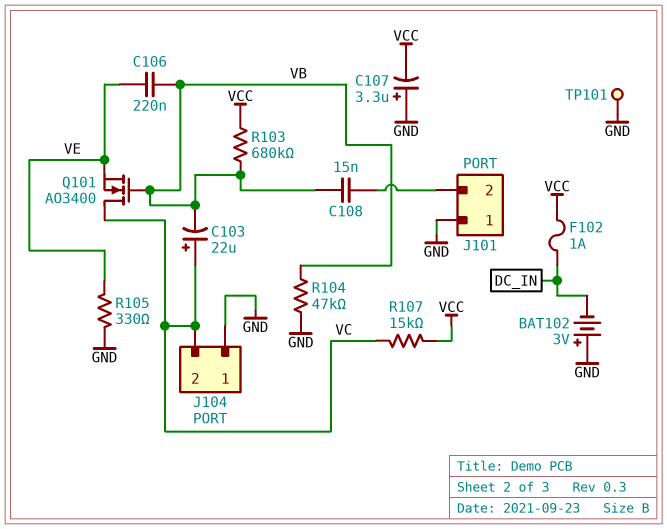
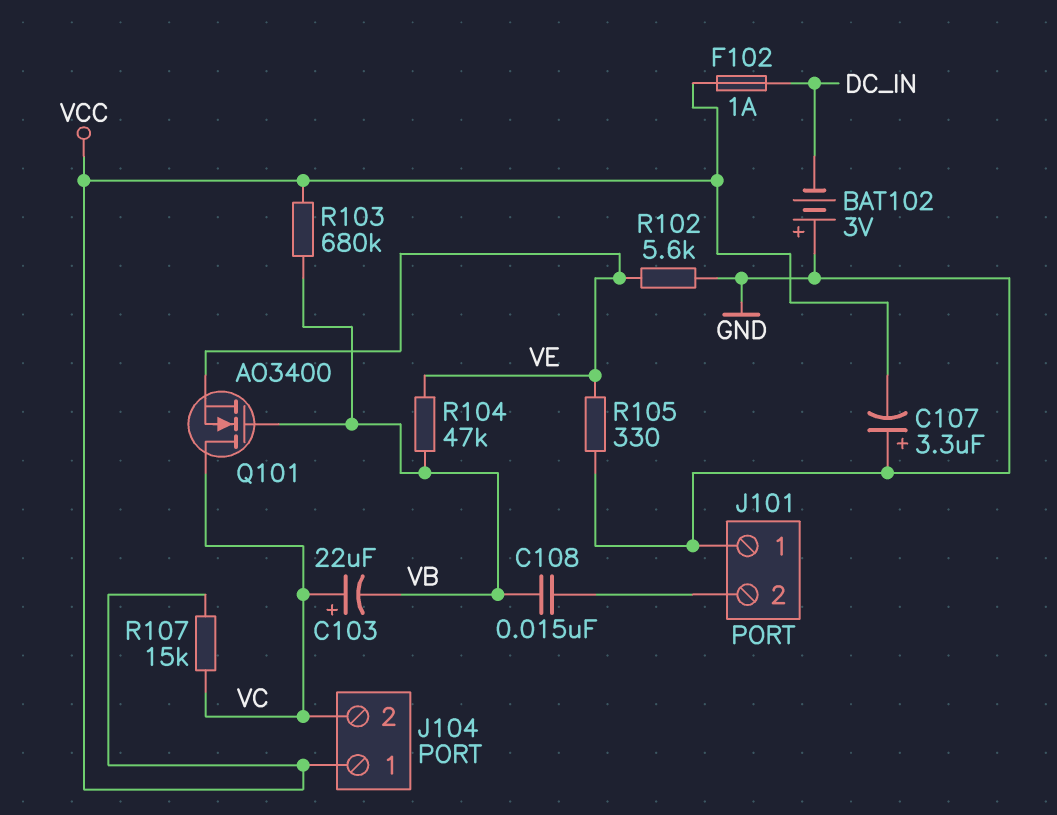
C106: 220nF (VB, VE) -> none
J104 pin 1: GND -> VCC
R102: none -> 5.6k (GND, VE)
R104: 47k (GND, VB) -> 47k (VB, VE)
TP101: test point (GND) -> none

